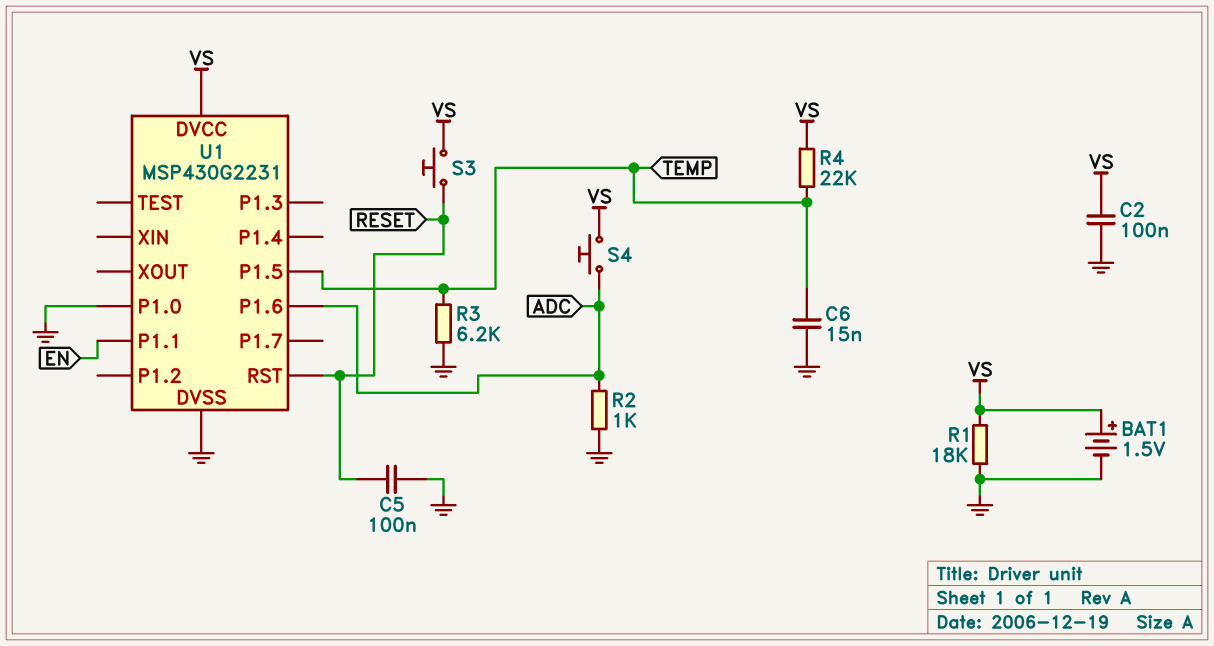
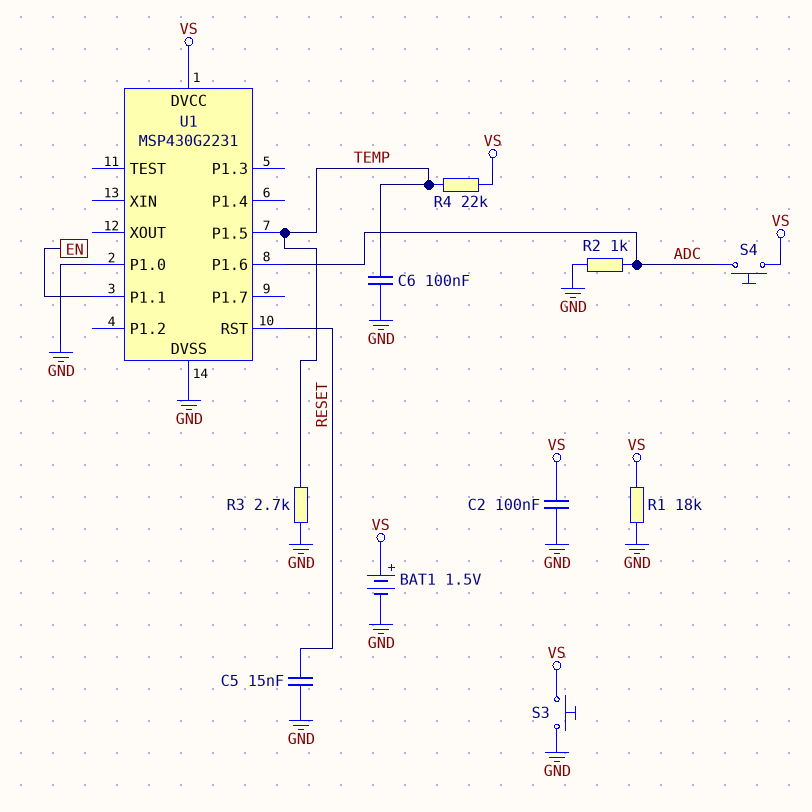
C5: 100nF (GND, RESET) -> 15nF (GND, RESET)
C6: 15nF (GND, TEMP) -> 100nF (GND, TEMP)
R3: 6.2k (GND, TEMP) -> 2.7k (GND, TEMP)
S3: button (RESET, VS) -> button (GND, VS)

